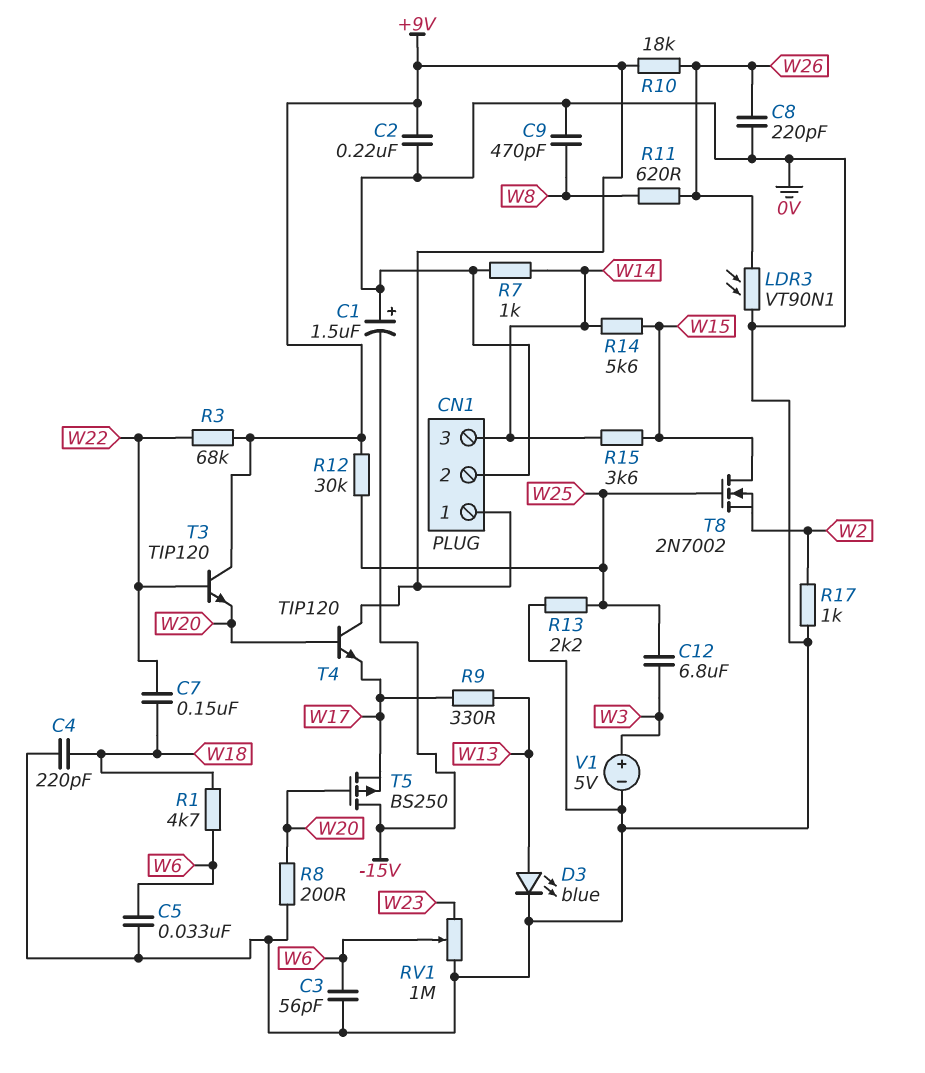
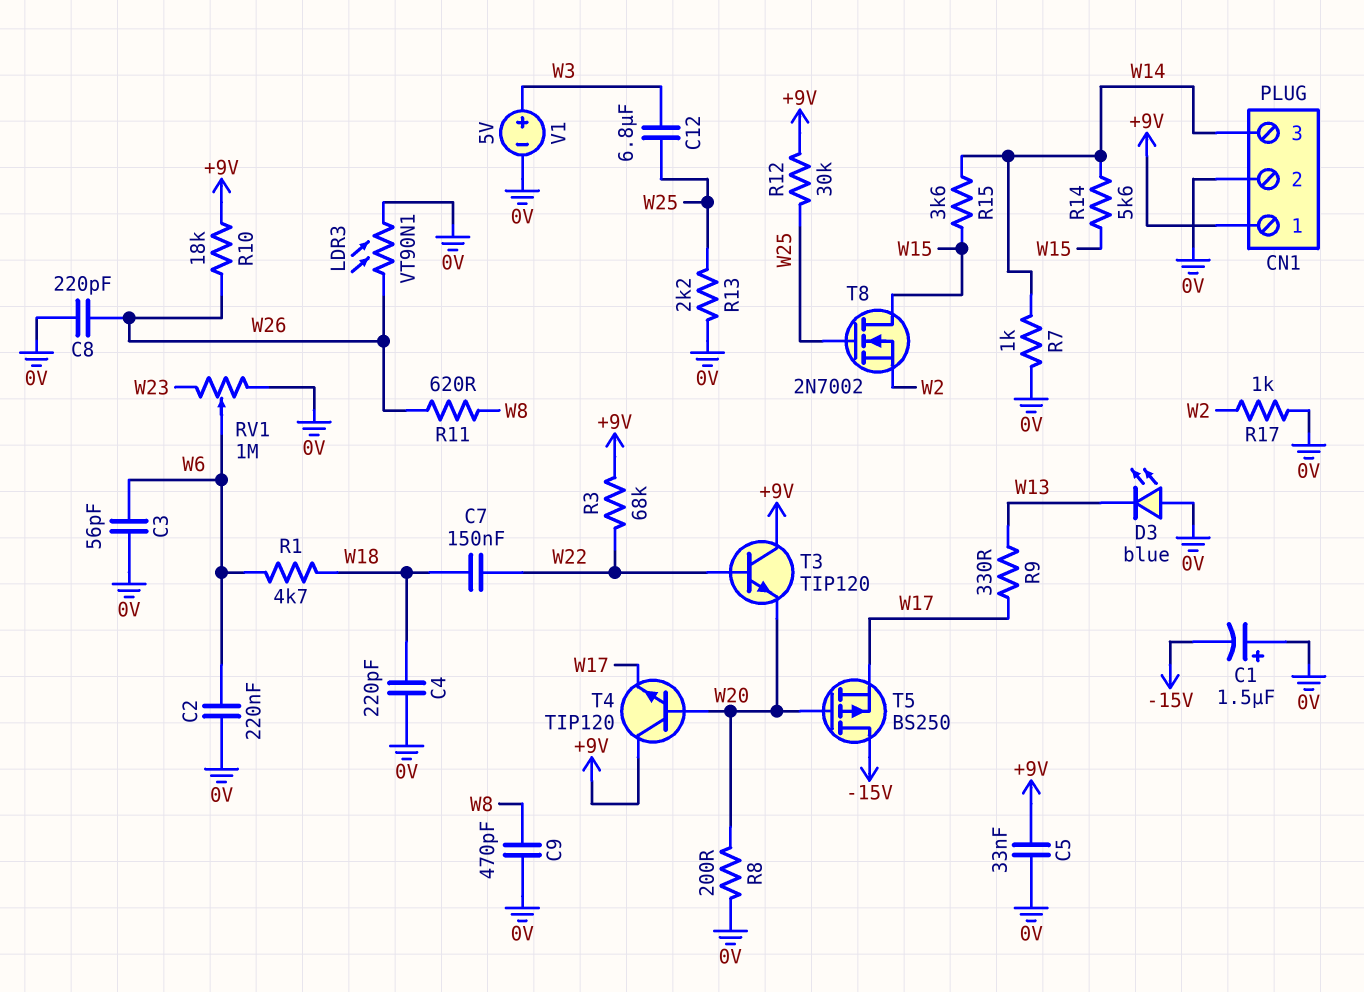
C2: 220nF (+9V, 0V) -> 220nF (0V, W6)
C5: 33nF (0V, W6) -> 33nF (+9V, 0V)
D3: LED blue (A W13, K 0V) -> LED blue (A 0V, K W13)

